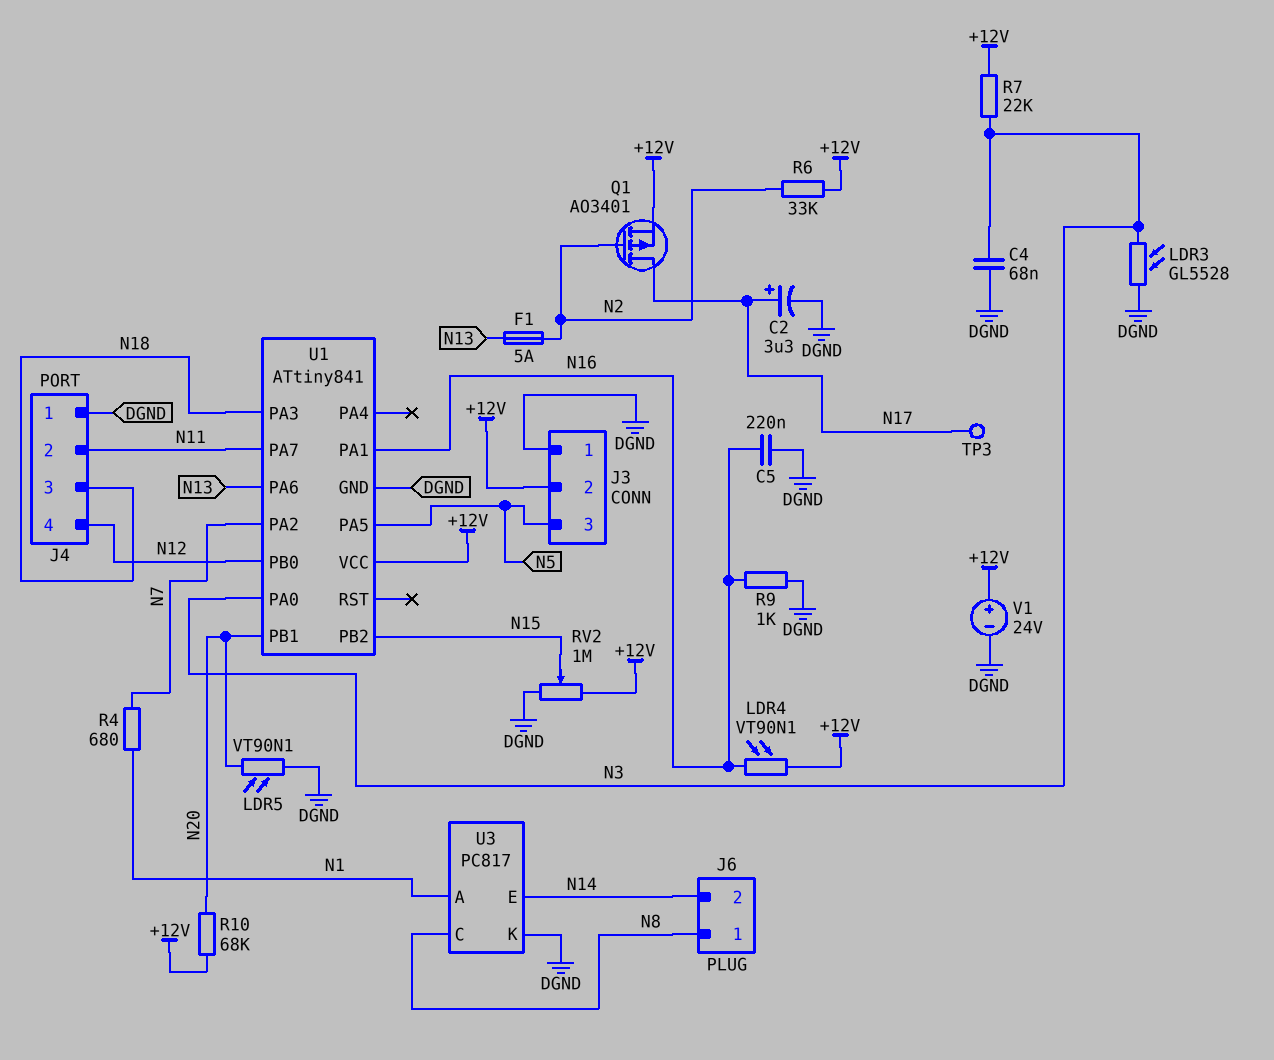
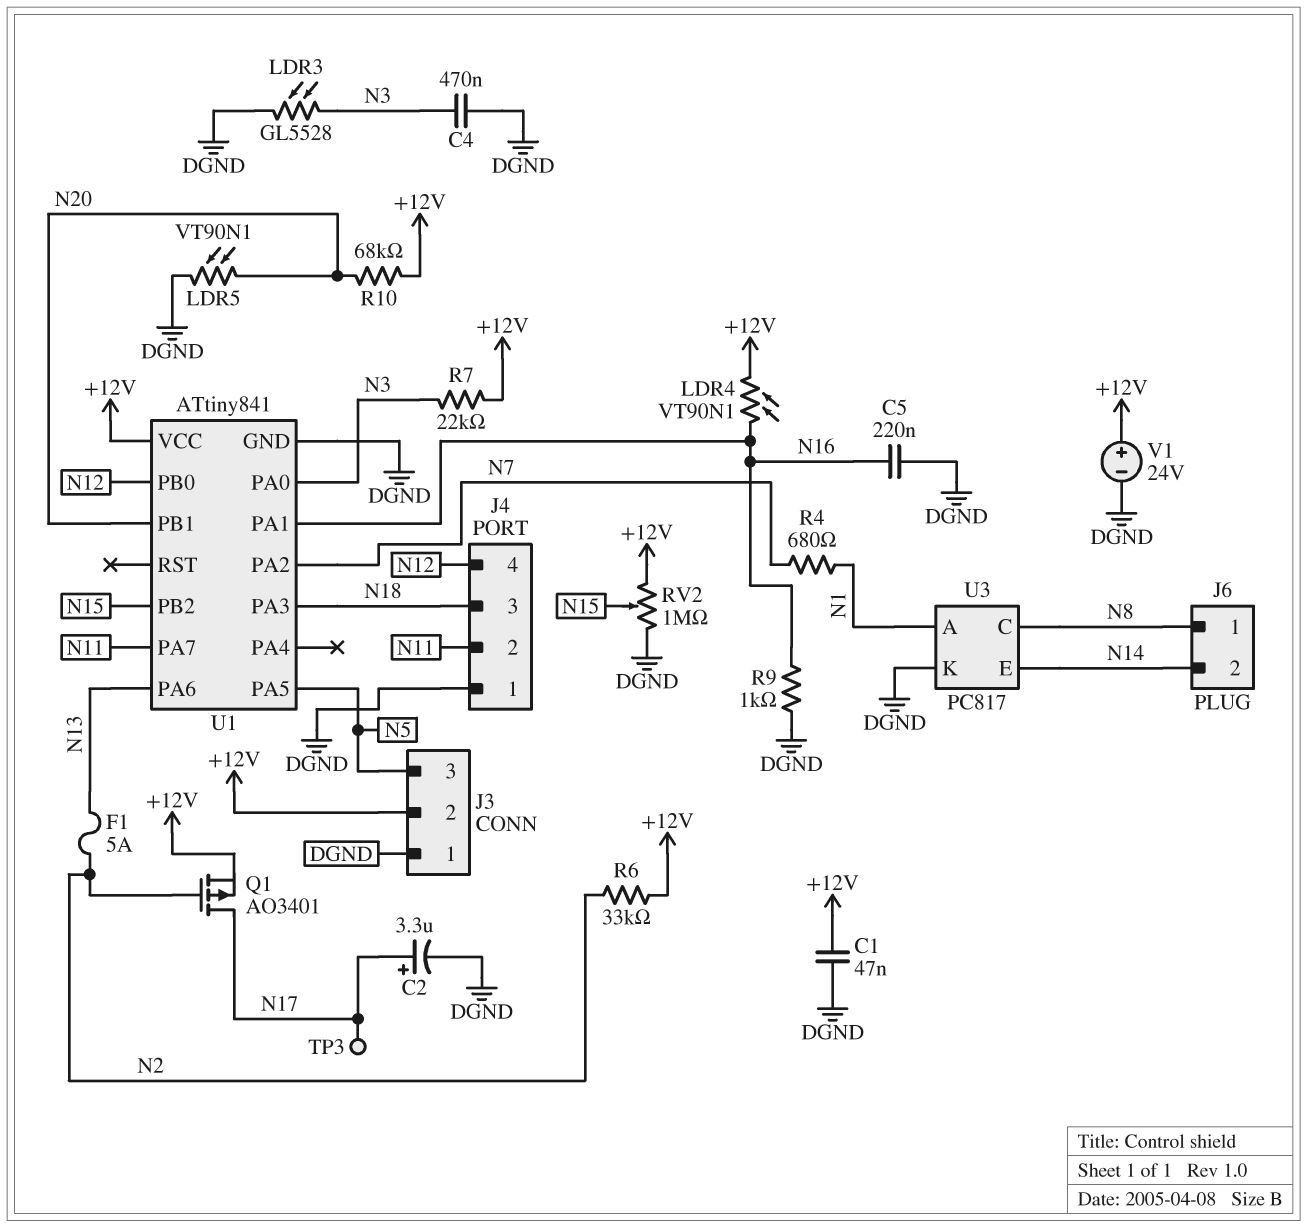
C1: none -> 47nF (+12V, DGND)
C4: 68nF (DGND, N3) -> 470nF (DGND, N3)

